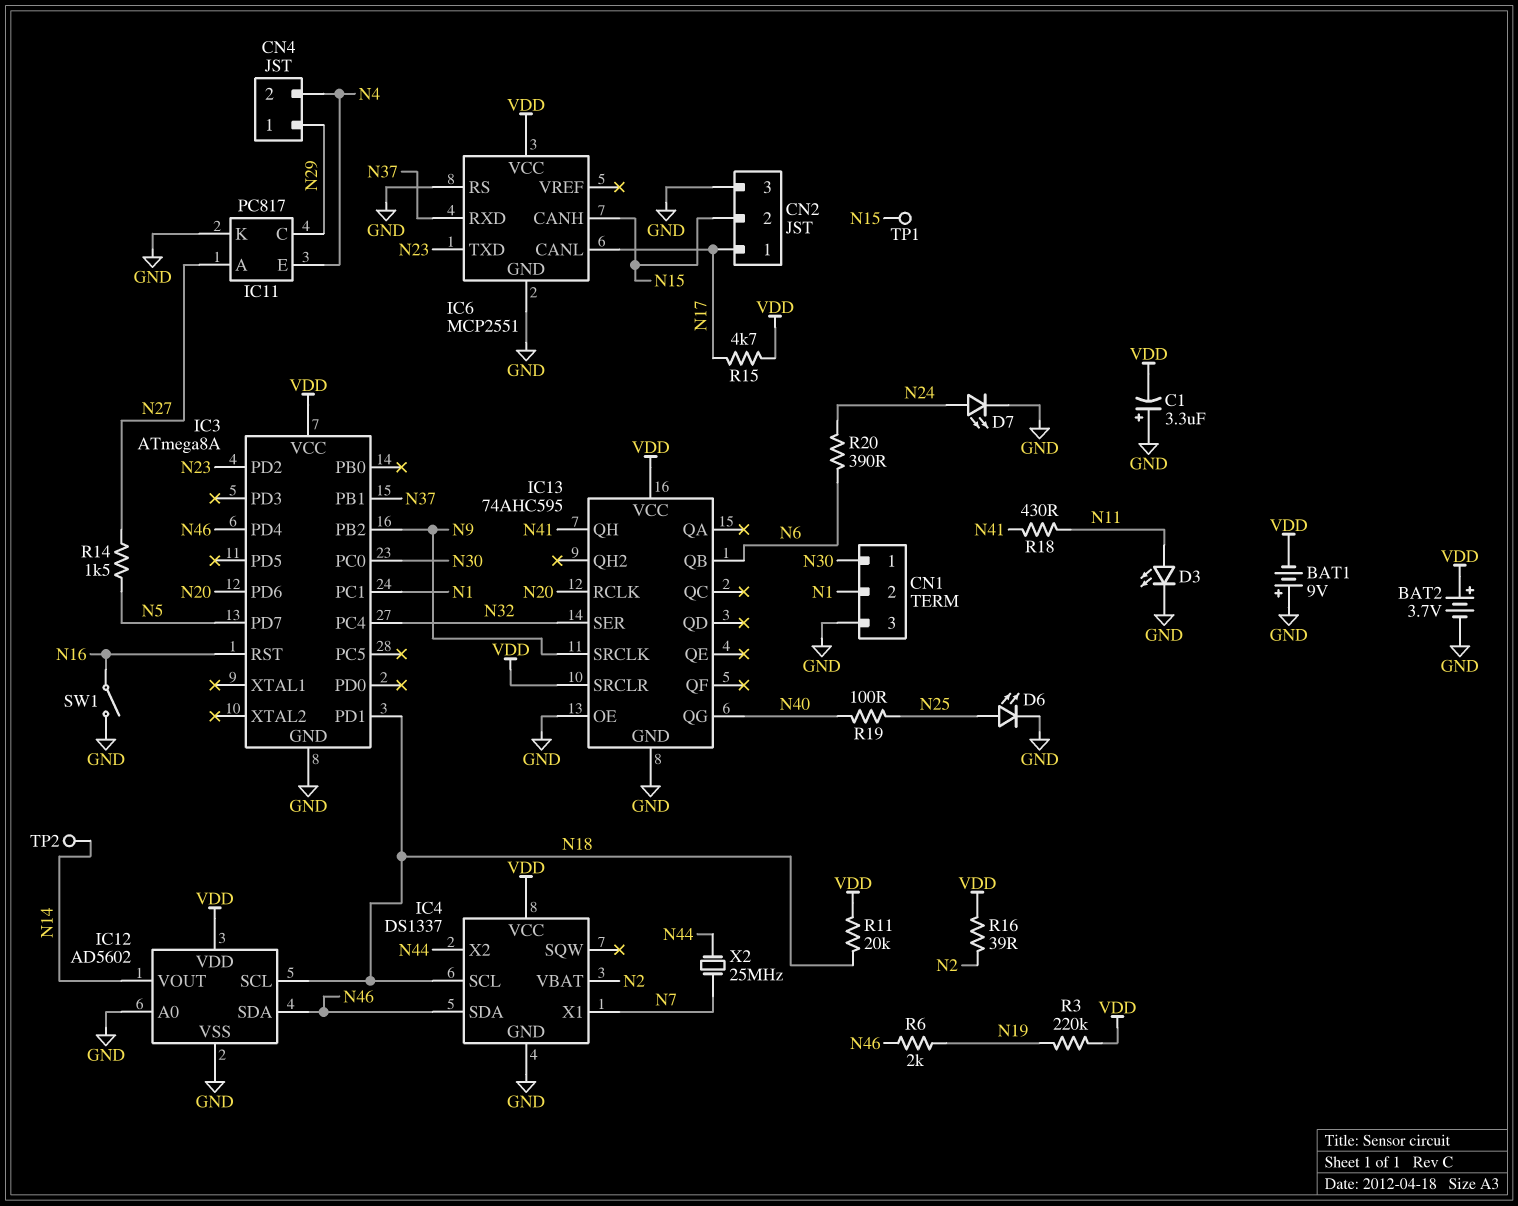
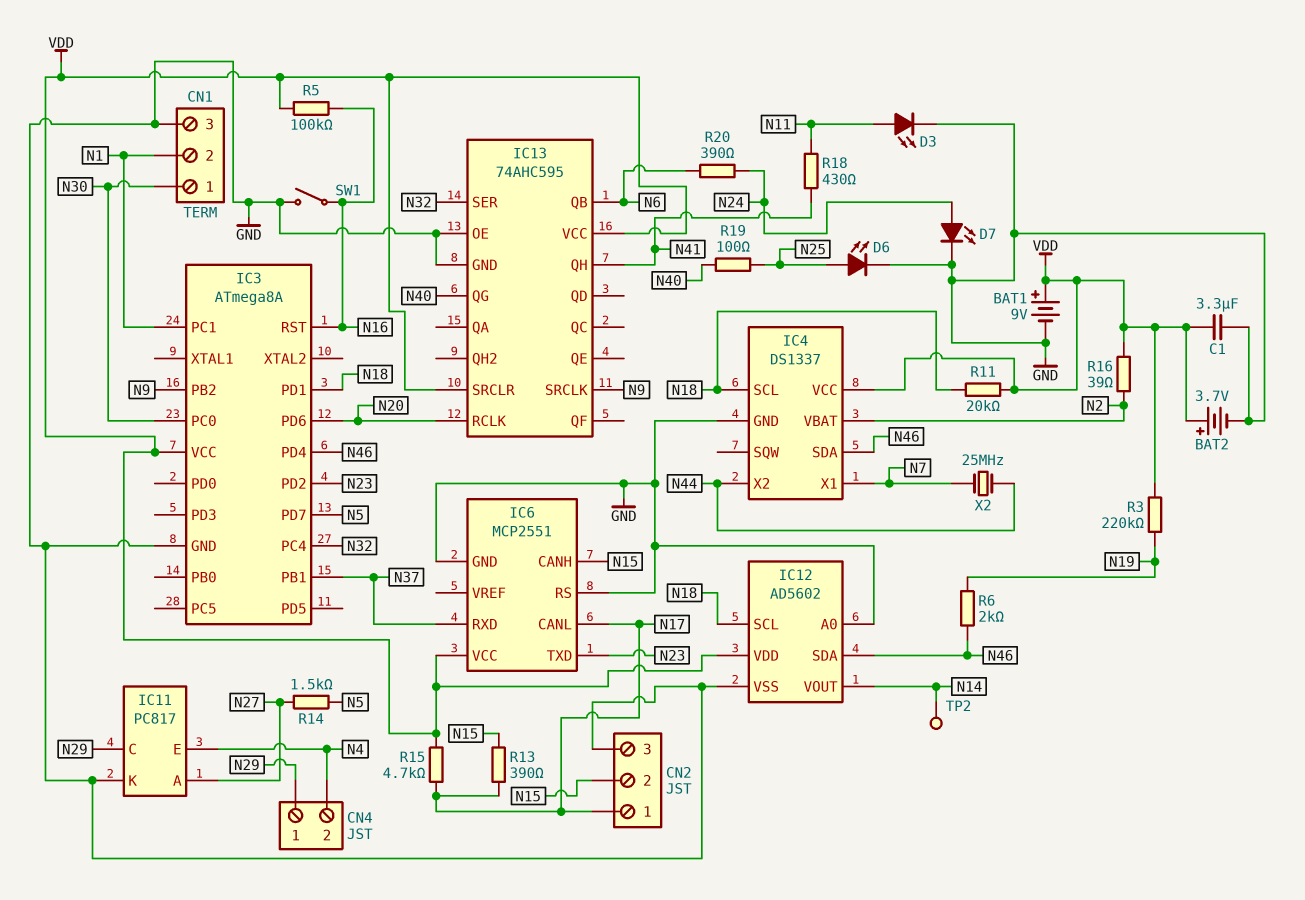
BAT1: 9V (plus GND, minus VDD) -> 9V (plus VDD, minus GND)
C1: 3.3uF (plus GND, minus VDD) -> 3.3uF (GND, VDD)
R5: none -> 100k (N16, VDD)
R13: none -> 390 (N15, N17)
TP1: test point (N15) -> none

